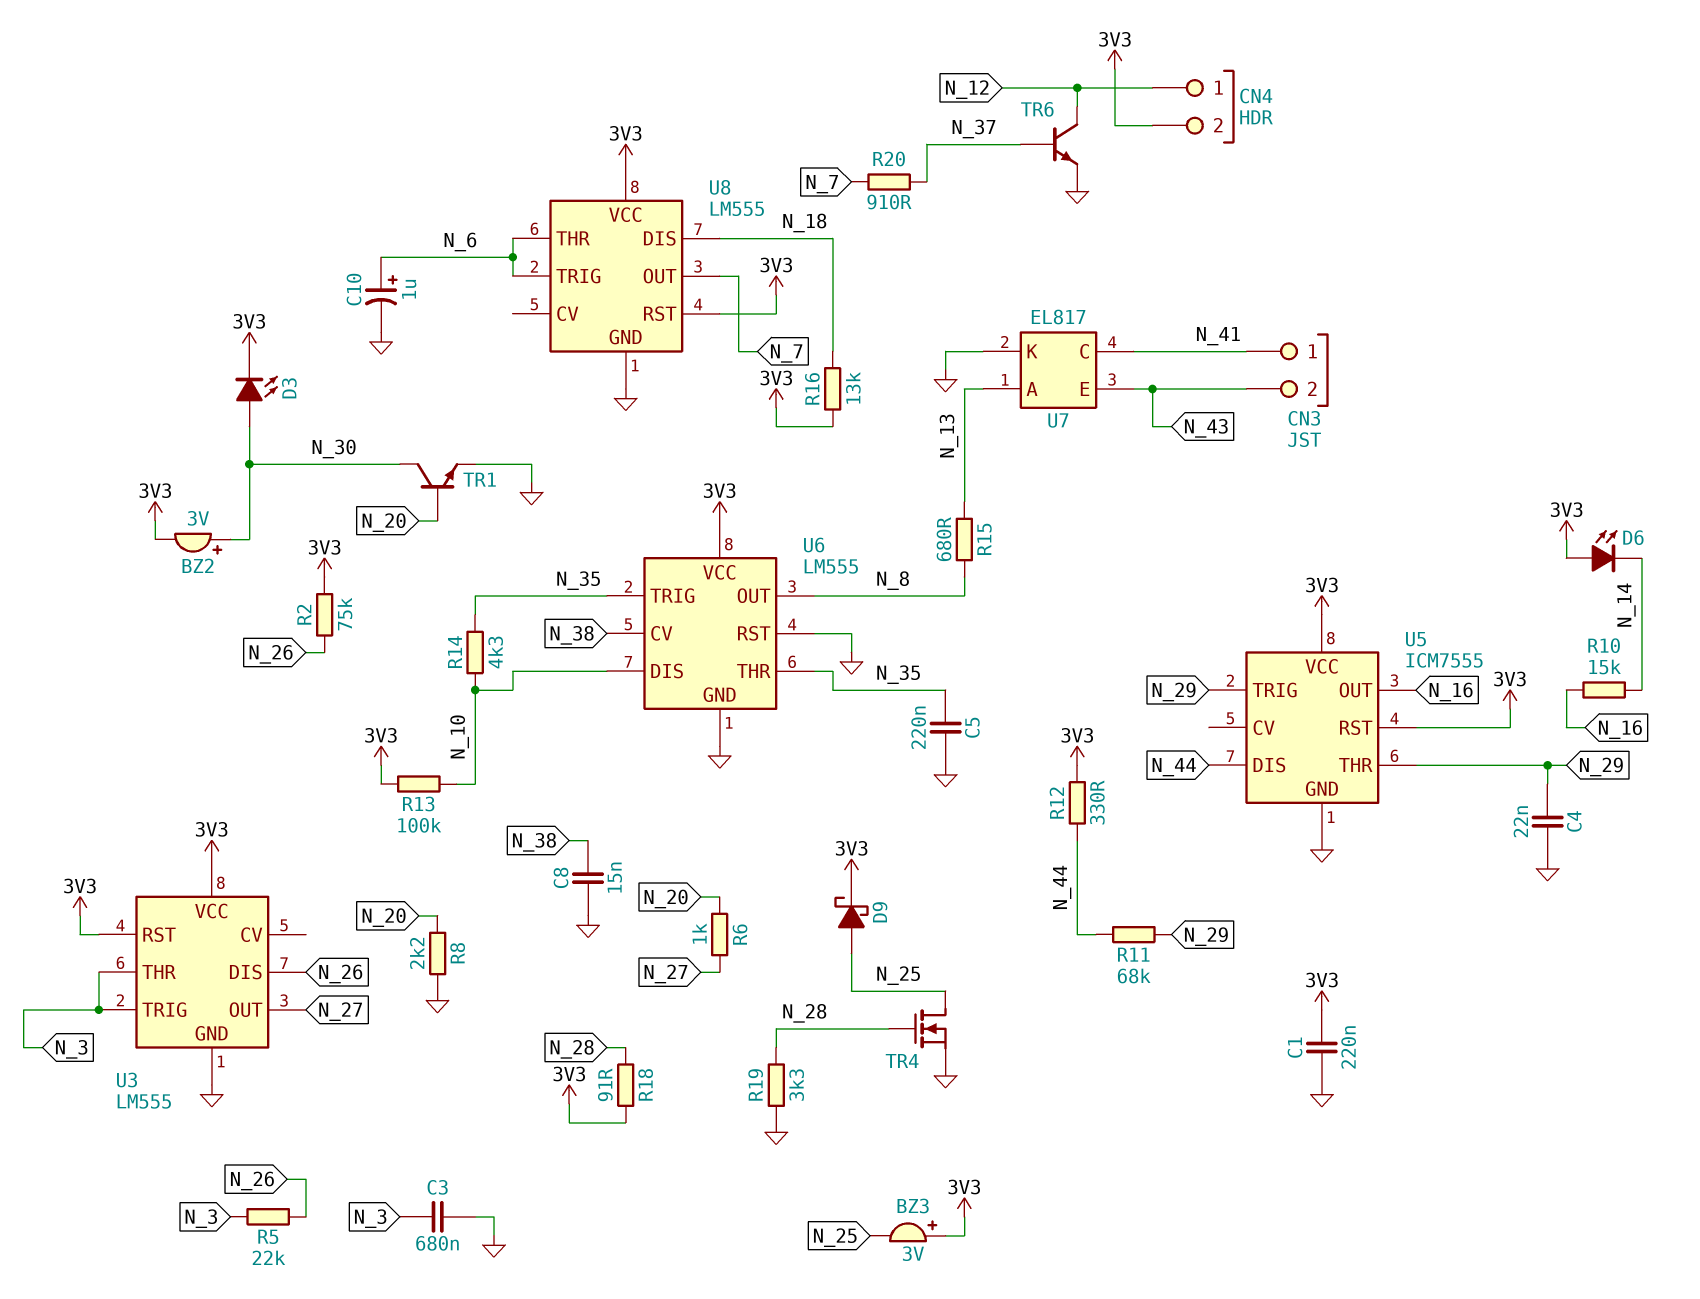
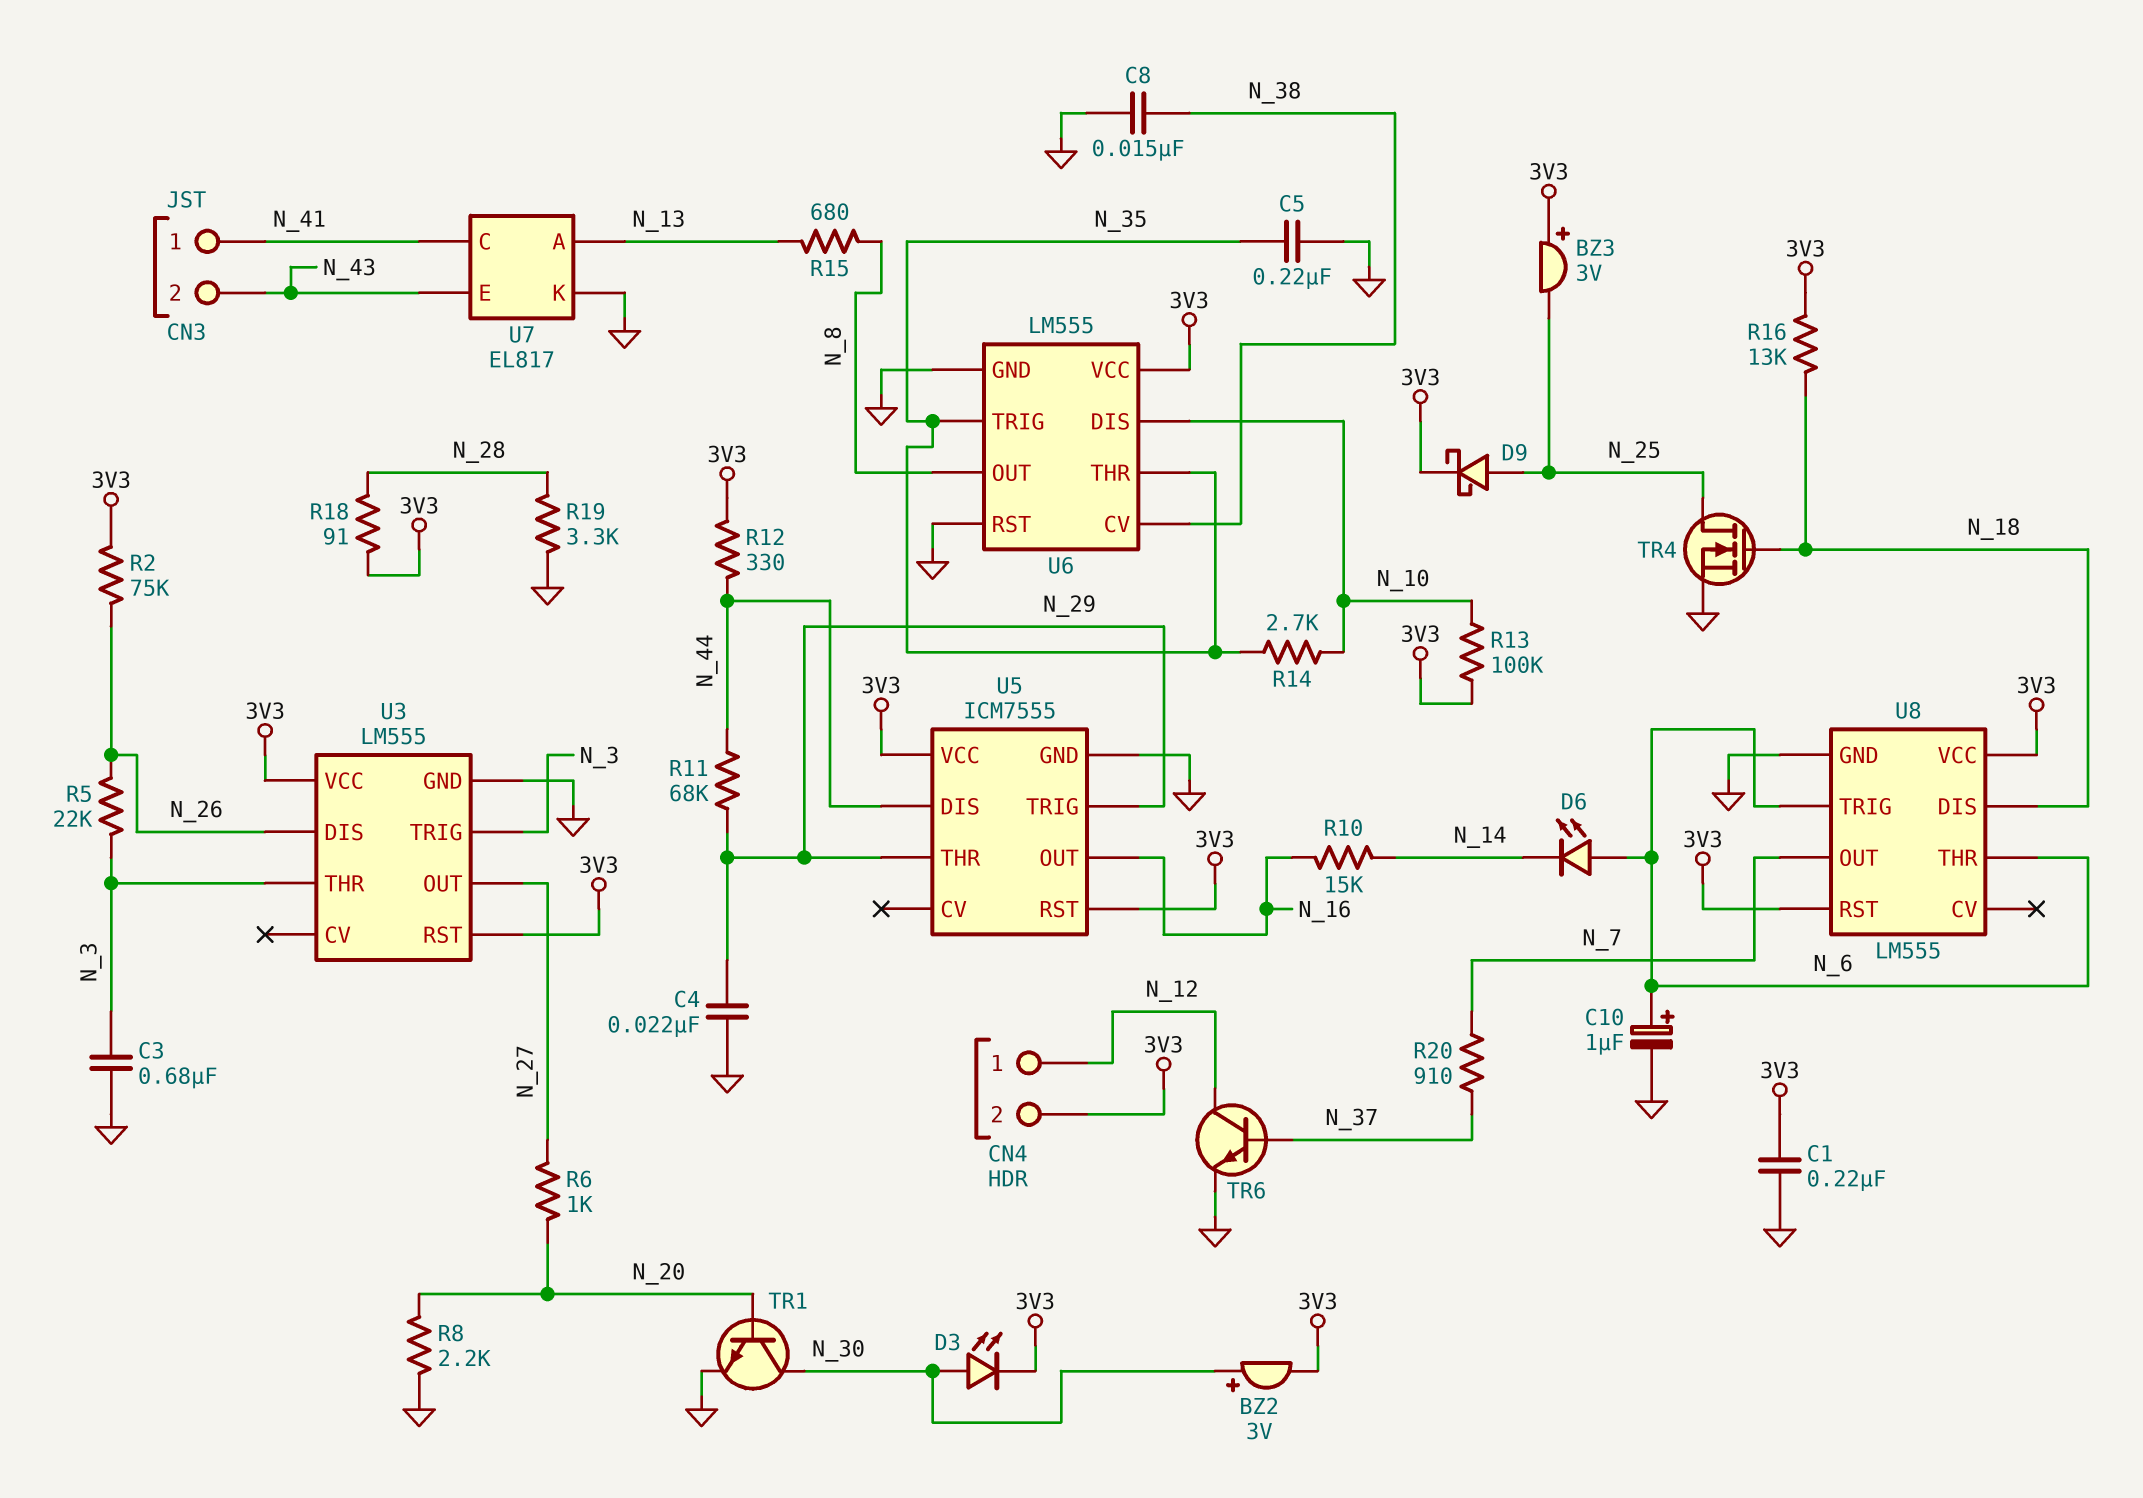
D6: LED (A 3V3, K N_14) -> LED (A N_6, K N_14)
R14: 4.3k (N_10, N_35) -> 2.7k (N_10, N_35)
TR4: NMOS (G N_28, D N_25, S GND) -> NMOS (G N_18, D N_25, S GND)

